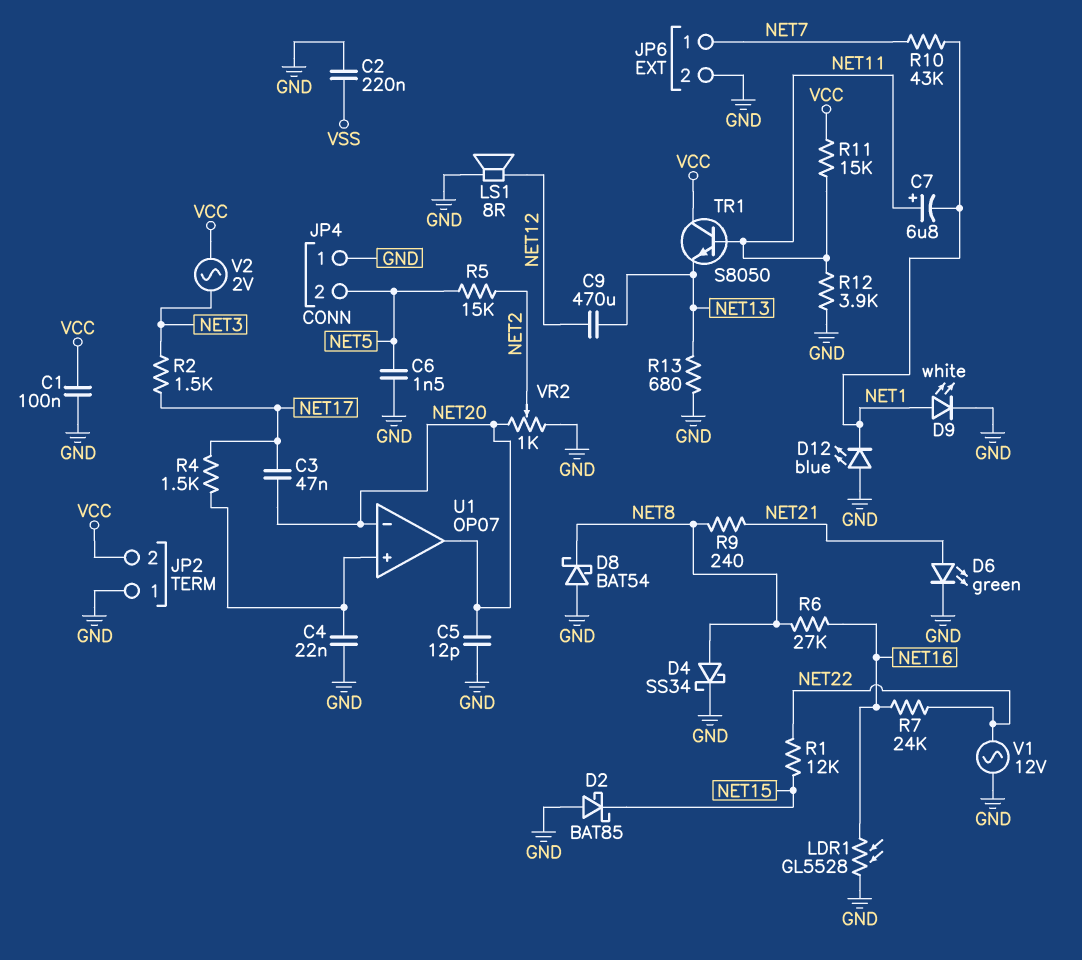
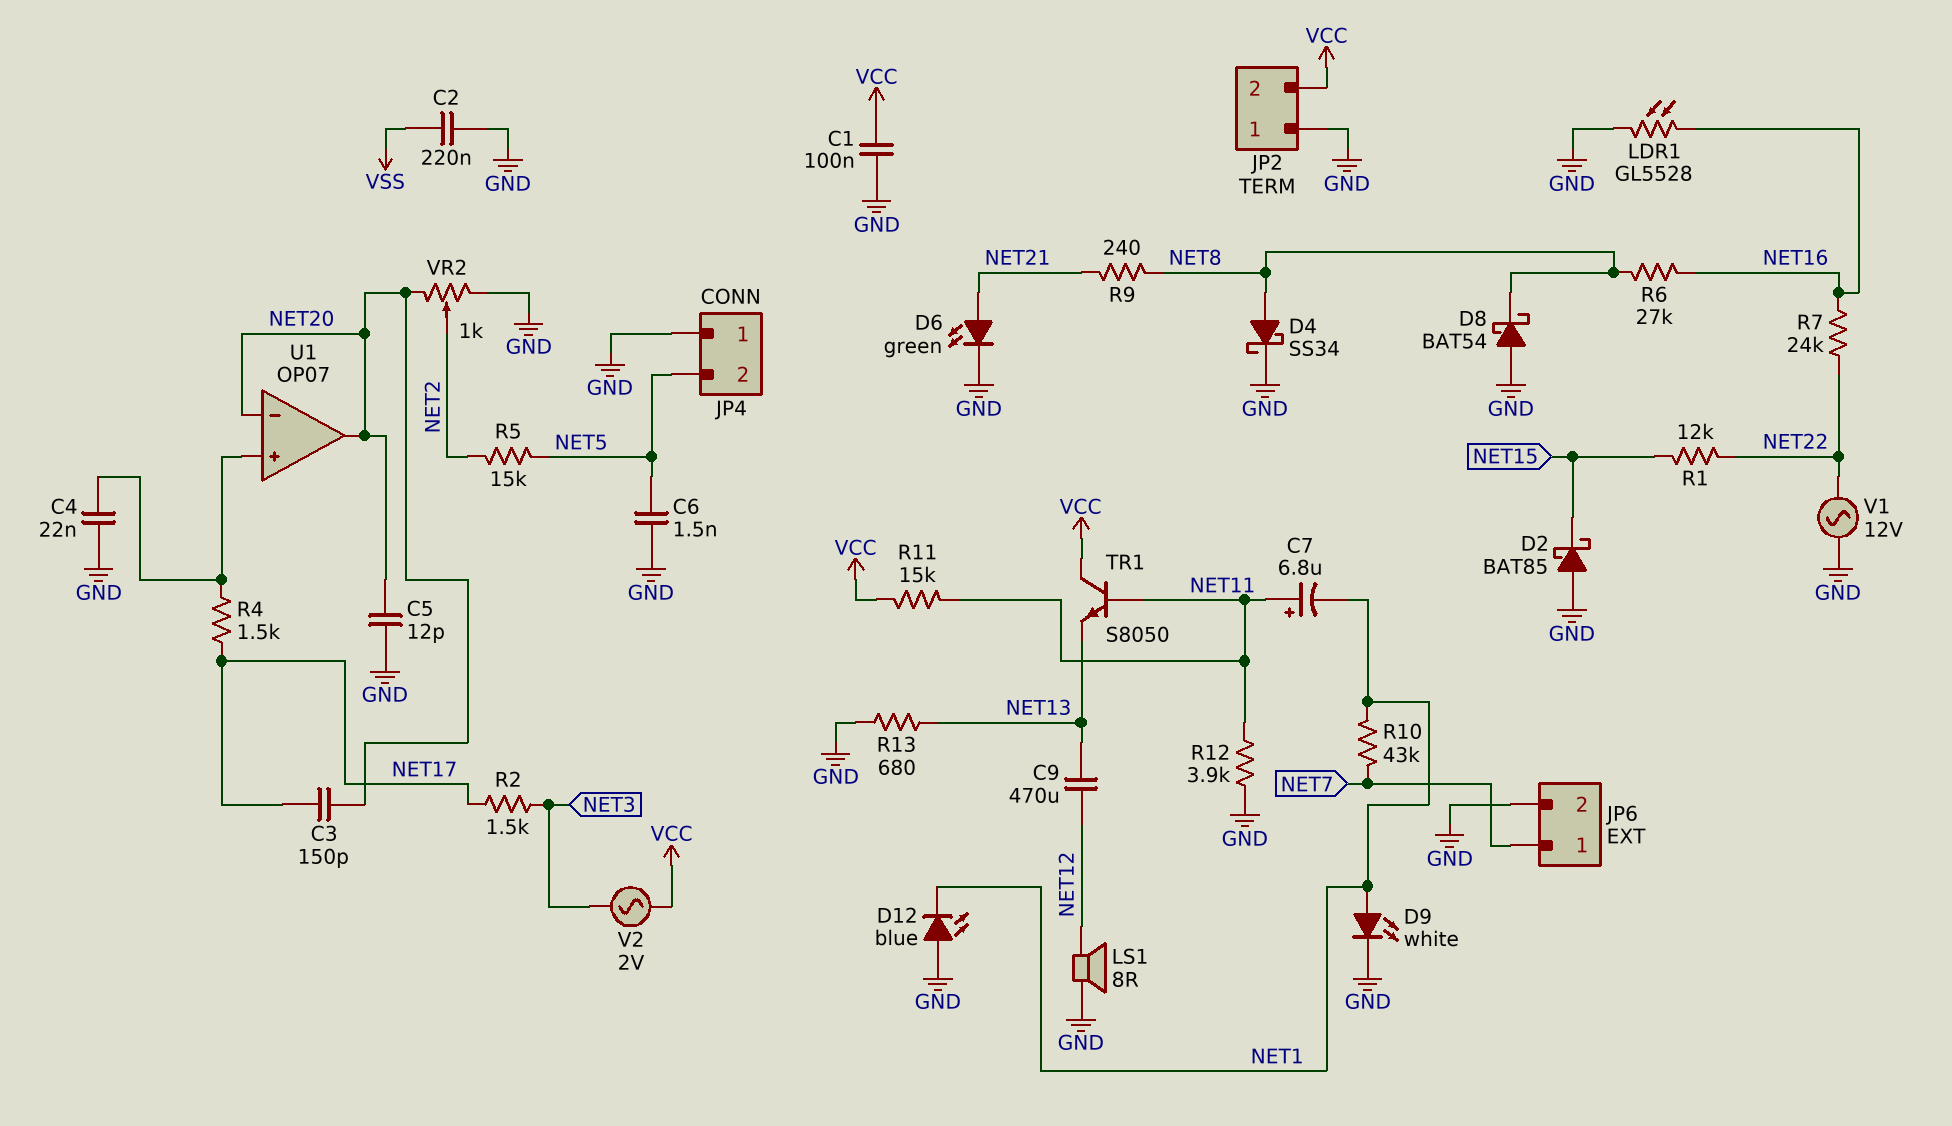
C3: 47nF (NET17, NET20) -> 150pF (NET17, NET20)

